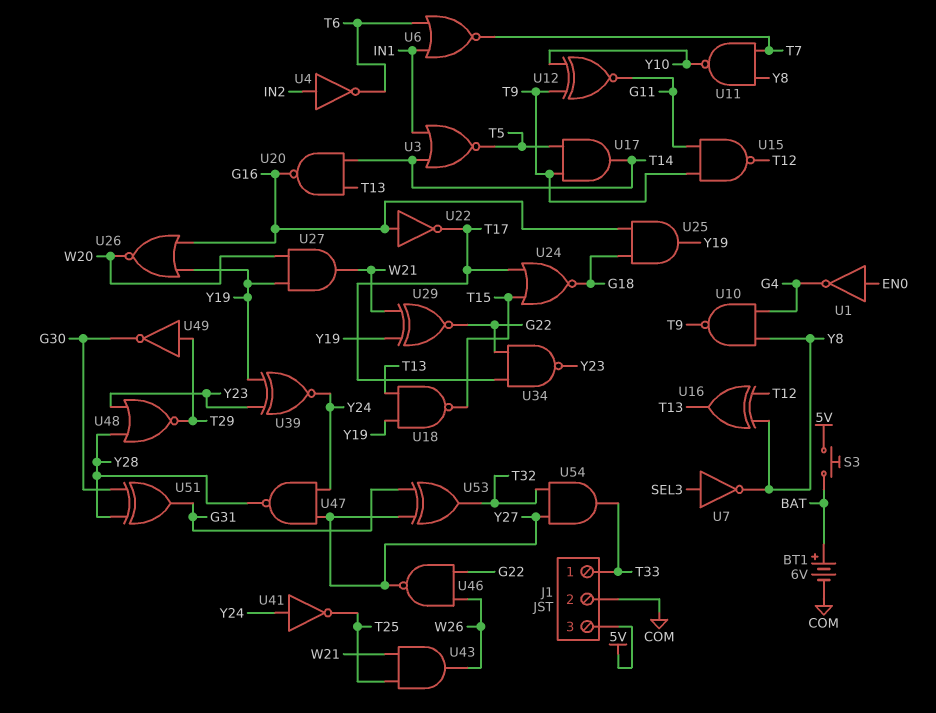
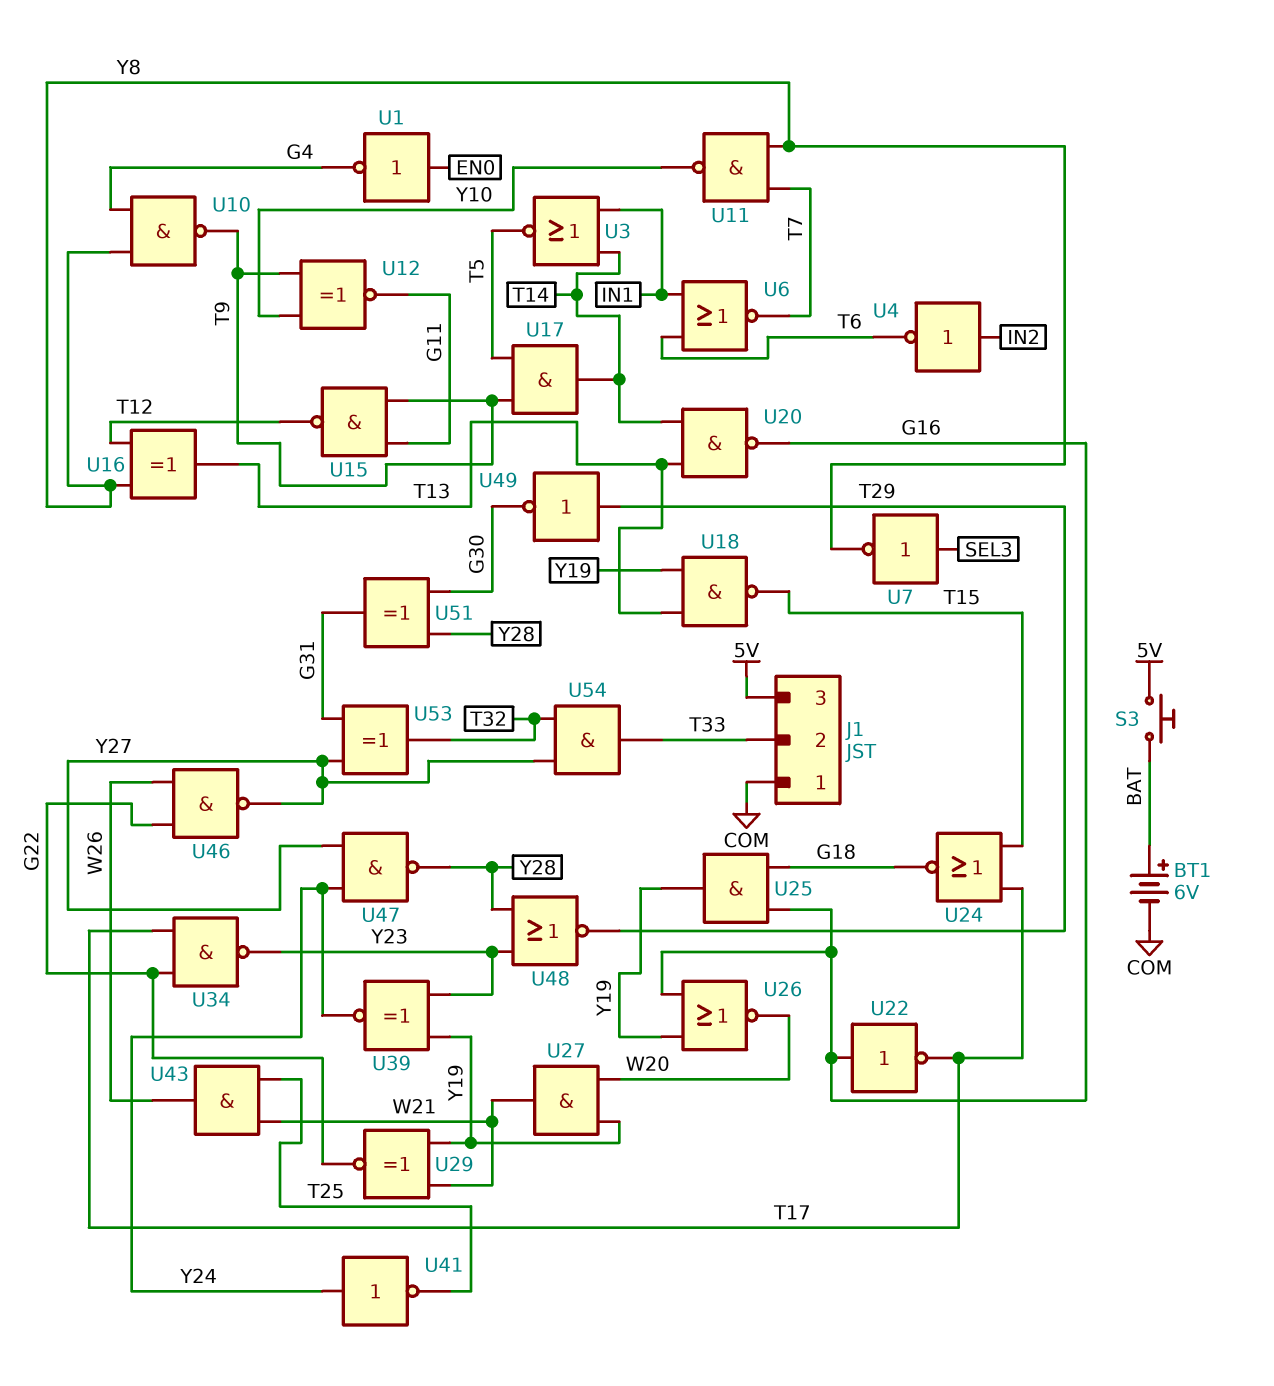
J1 pin 1: T33 -> COM
J1 pin 2: COM -> T33

